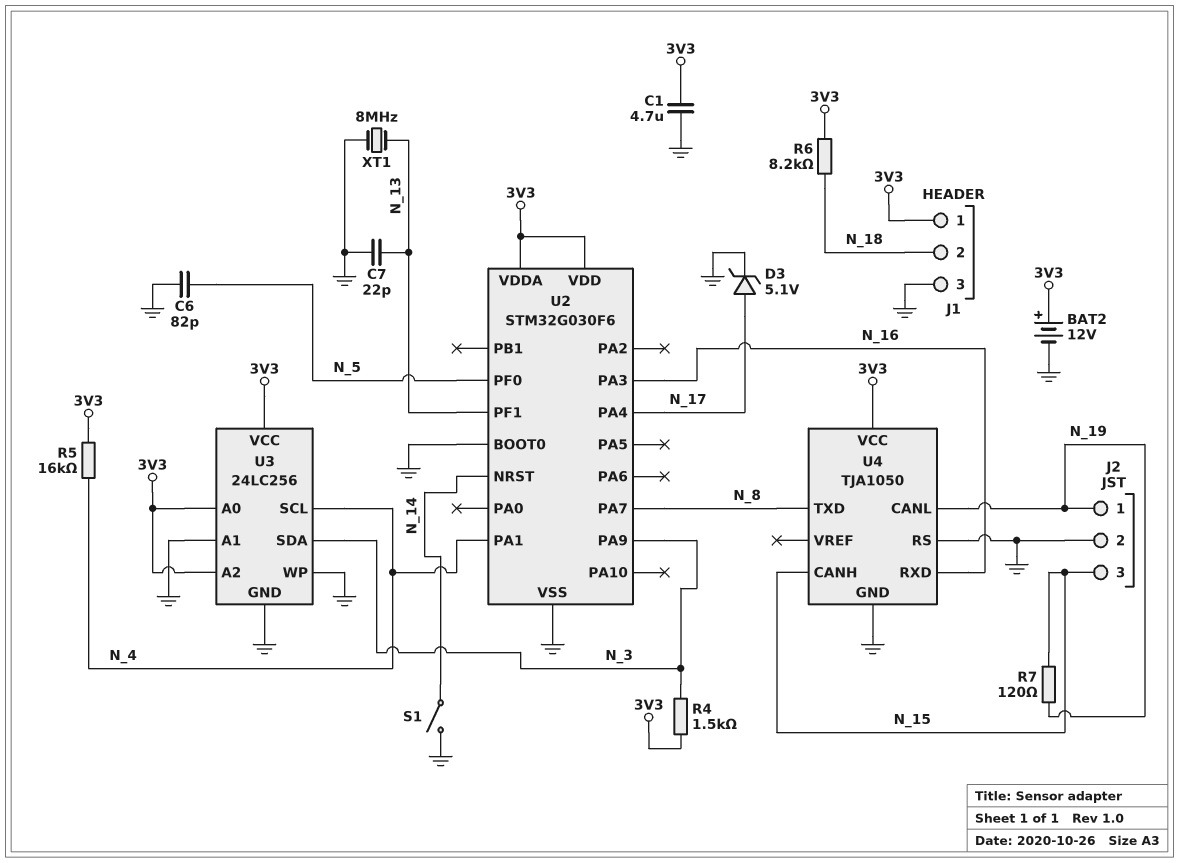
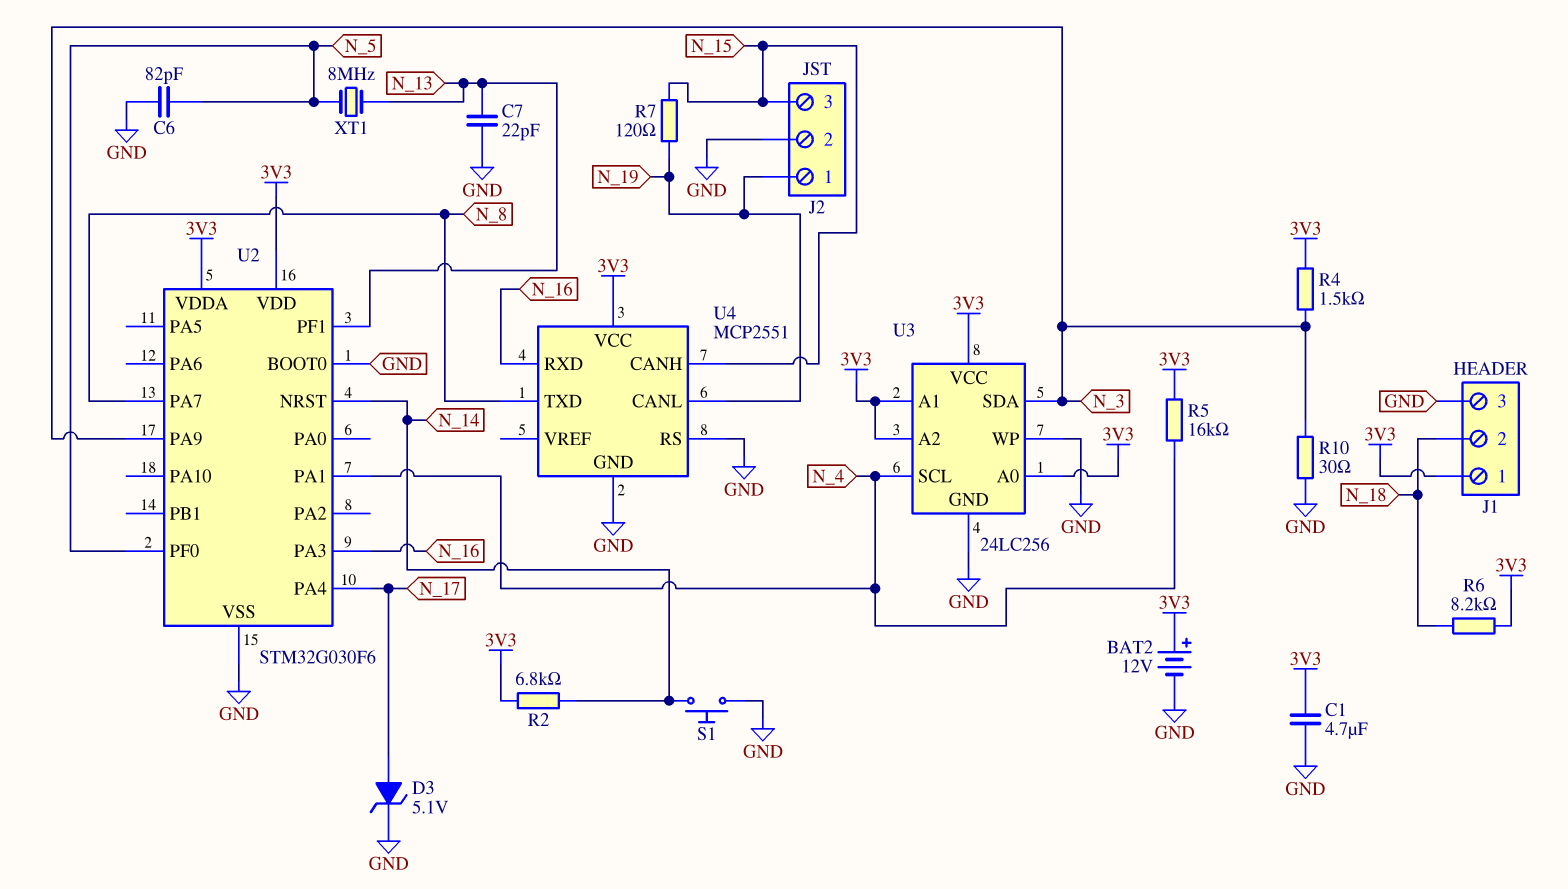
R2: none -> 6.8k (3V3, N_14)
R10: none -> 30 (GND, N_3)
S1: switch (GND, N_14) -> button (GND, N_14)
U3 pin A1: GND -> 3V3
U4: TJA1050 -> MCP2551
XT1: 8MHz (GND, N_13) -> 8MHz (N_5, N_13)

